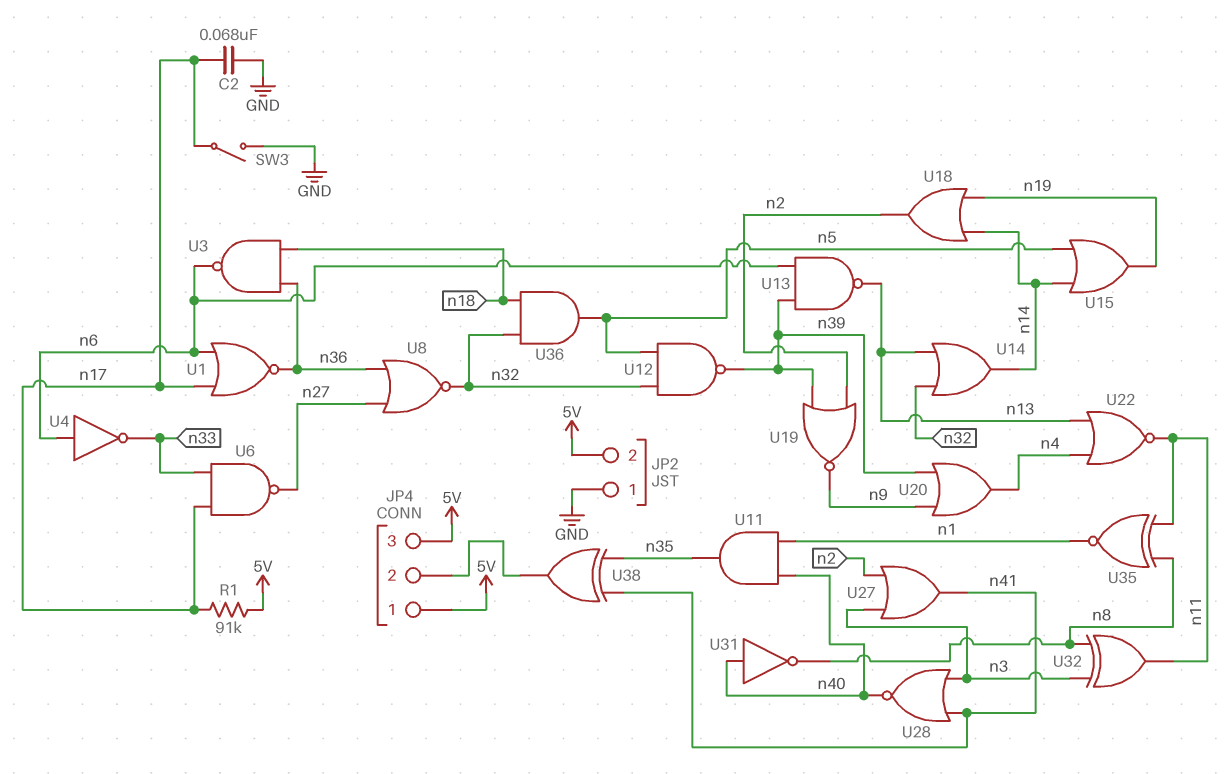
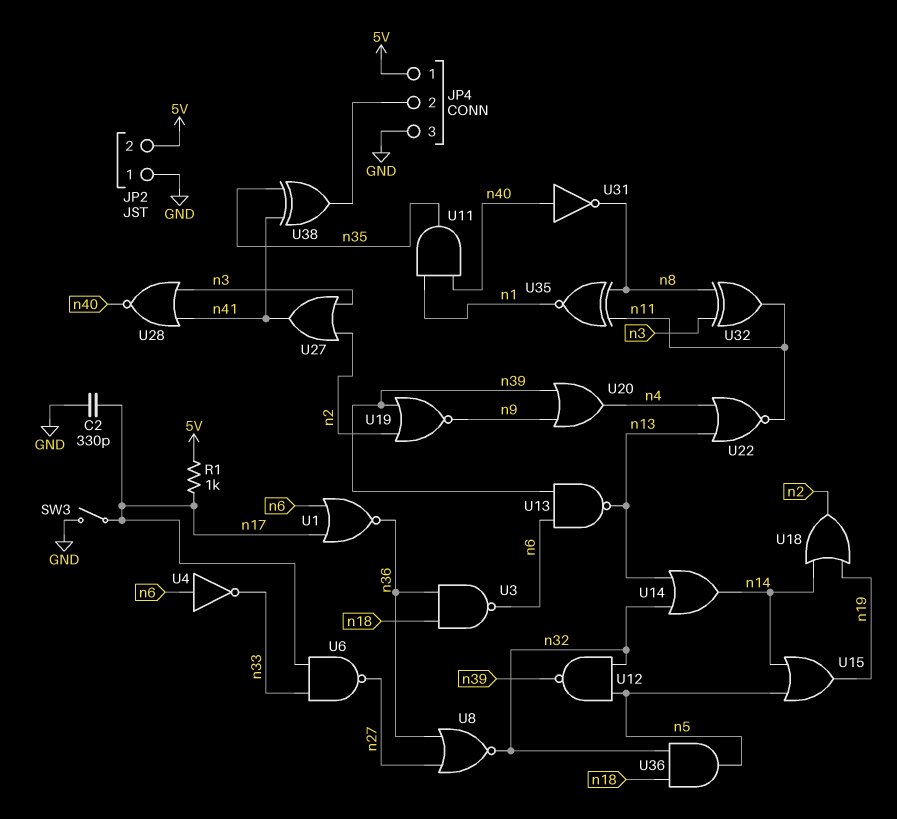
C2: 68nF (GND, n17) -> 330pF (GND, n17)
JP4 pin 3: 5V -> GND
R1: 91k (5V, n17) -> 1k (5V, n17)

